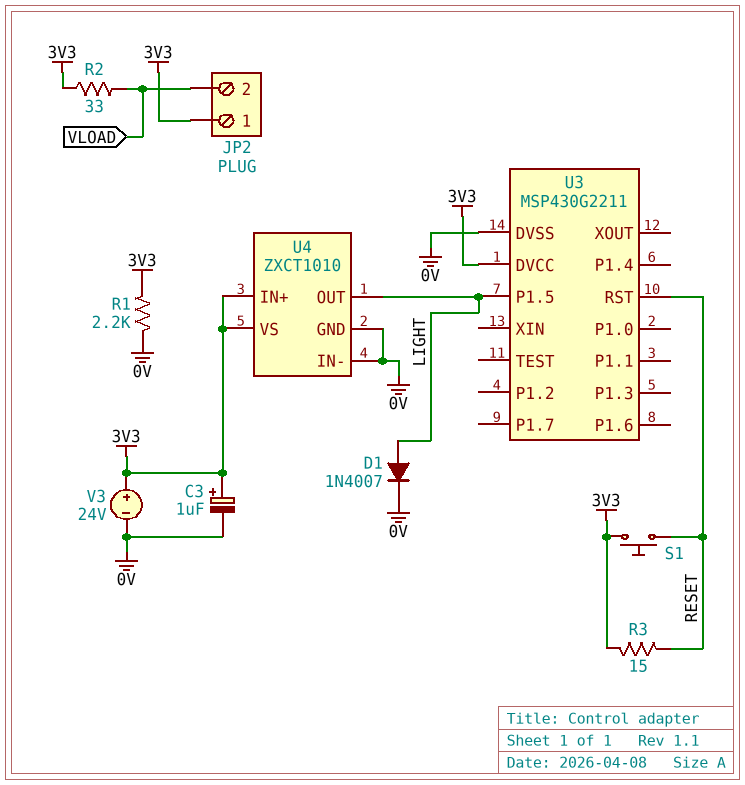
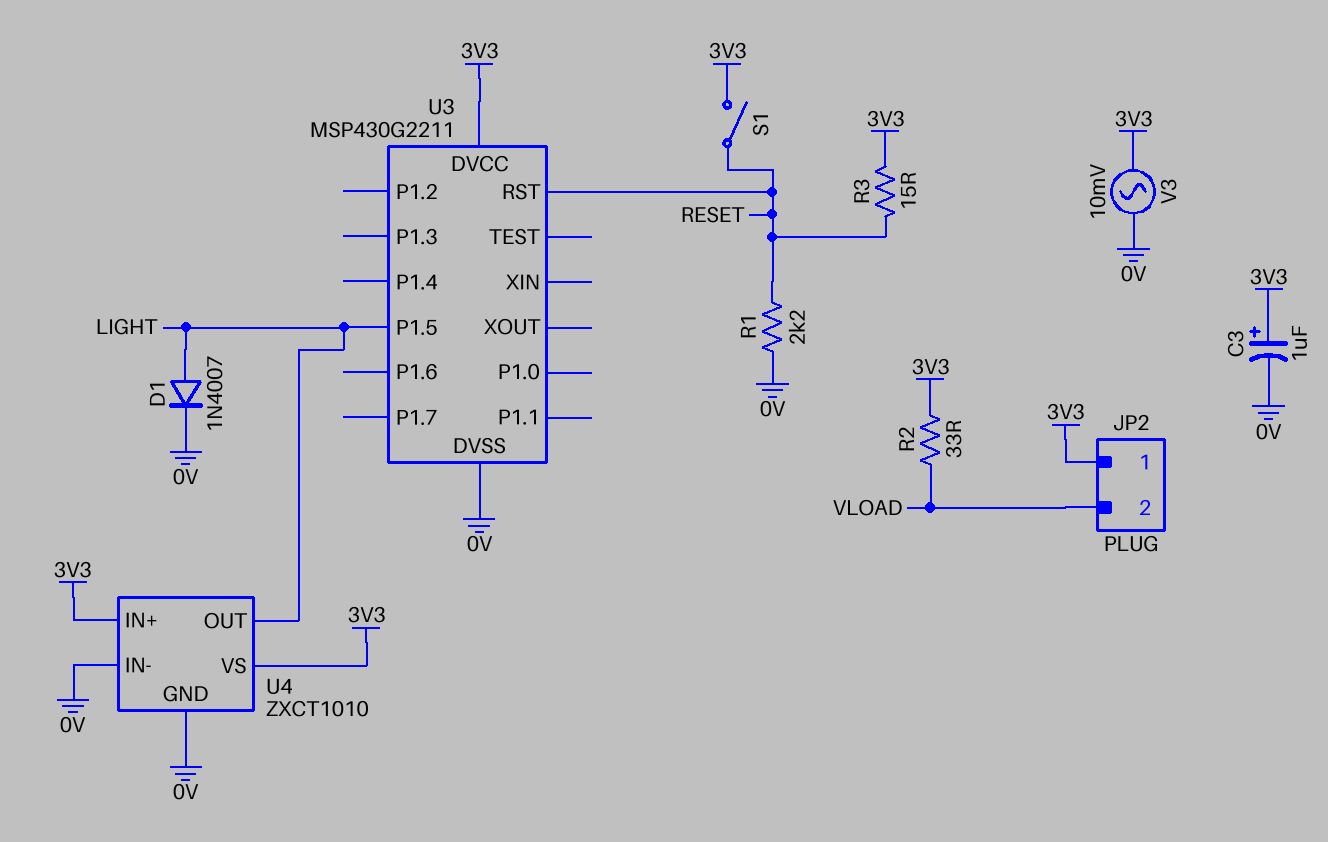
R1: 2.2k (0V, 3V3) -> 2.2k (0V, RESET)
S1: button (3V3, RESET) -> switch (3V3, RESET)
V3: 24V (plus 3V3, minus 0V) -> AC 10mV (0V, 3V3)

